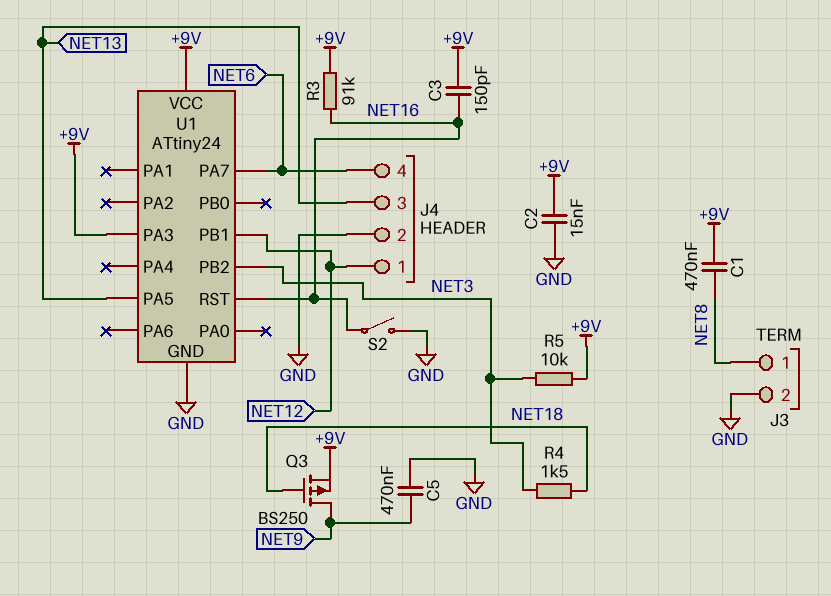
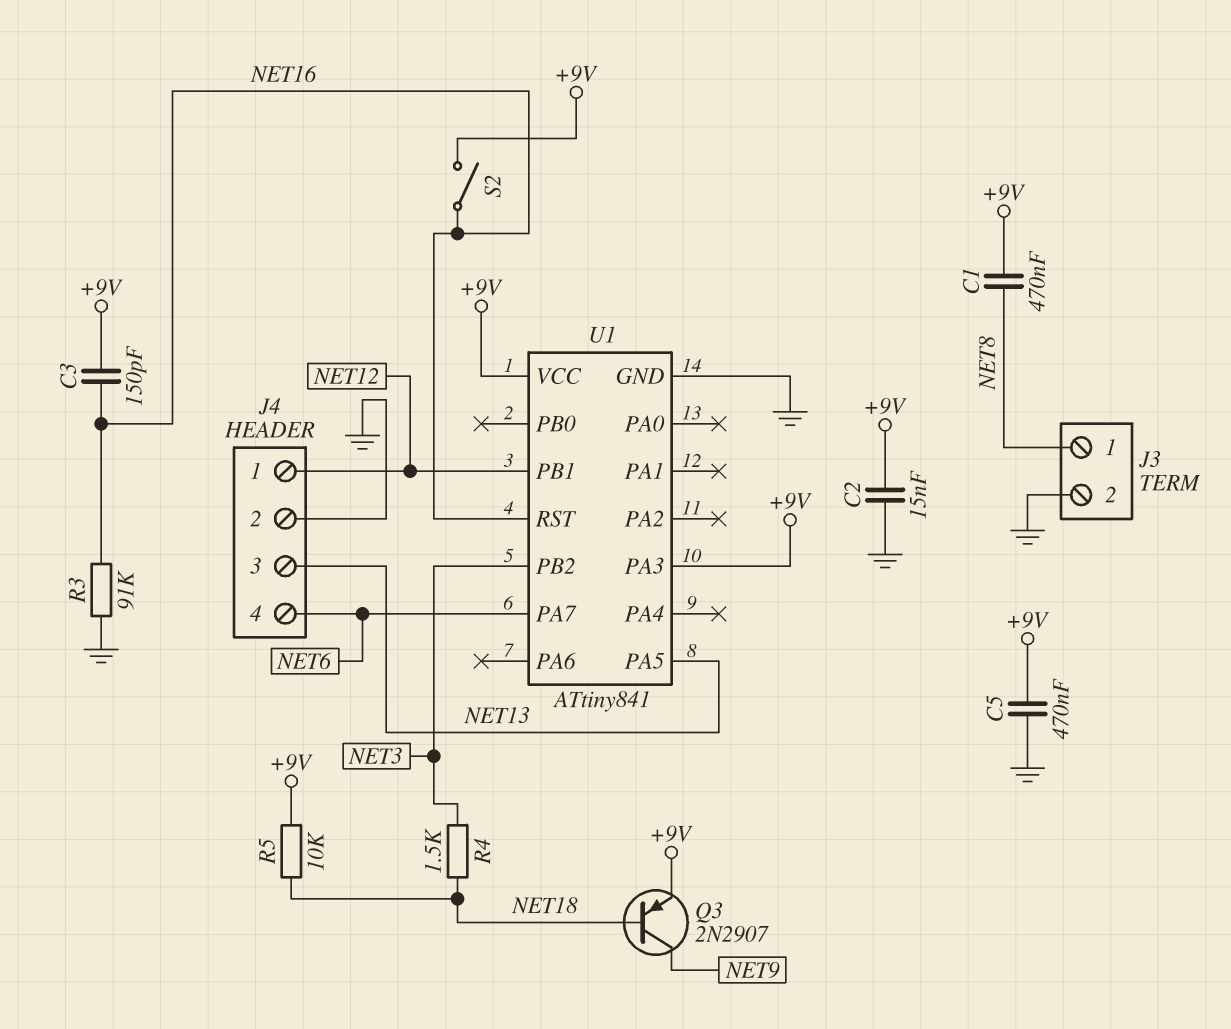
C5: 470nF (GND, NET9) -> 470nF (+9V, GND)
Q3: PMOS BS250 (G NET18, D NET9, S +9V) -> PNP 2N2907 (B NET18, C NET9, E +9V)
R3: 91k (+9V, NET16) -> 91k (GND, NET16)
R5: 10k (+9V, NET3) -> 10k (+9V, NET18)
S2: switch (GND, NET16) -> switch (+9V, NET16)
U1: ATtiny24 -> ATtiny841

